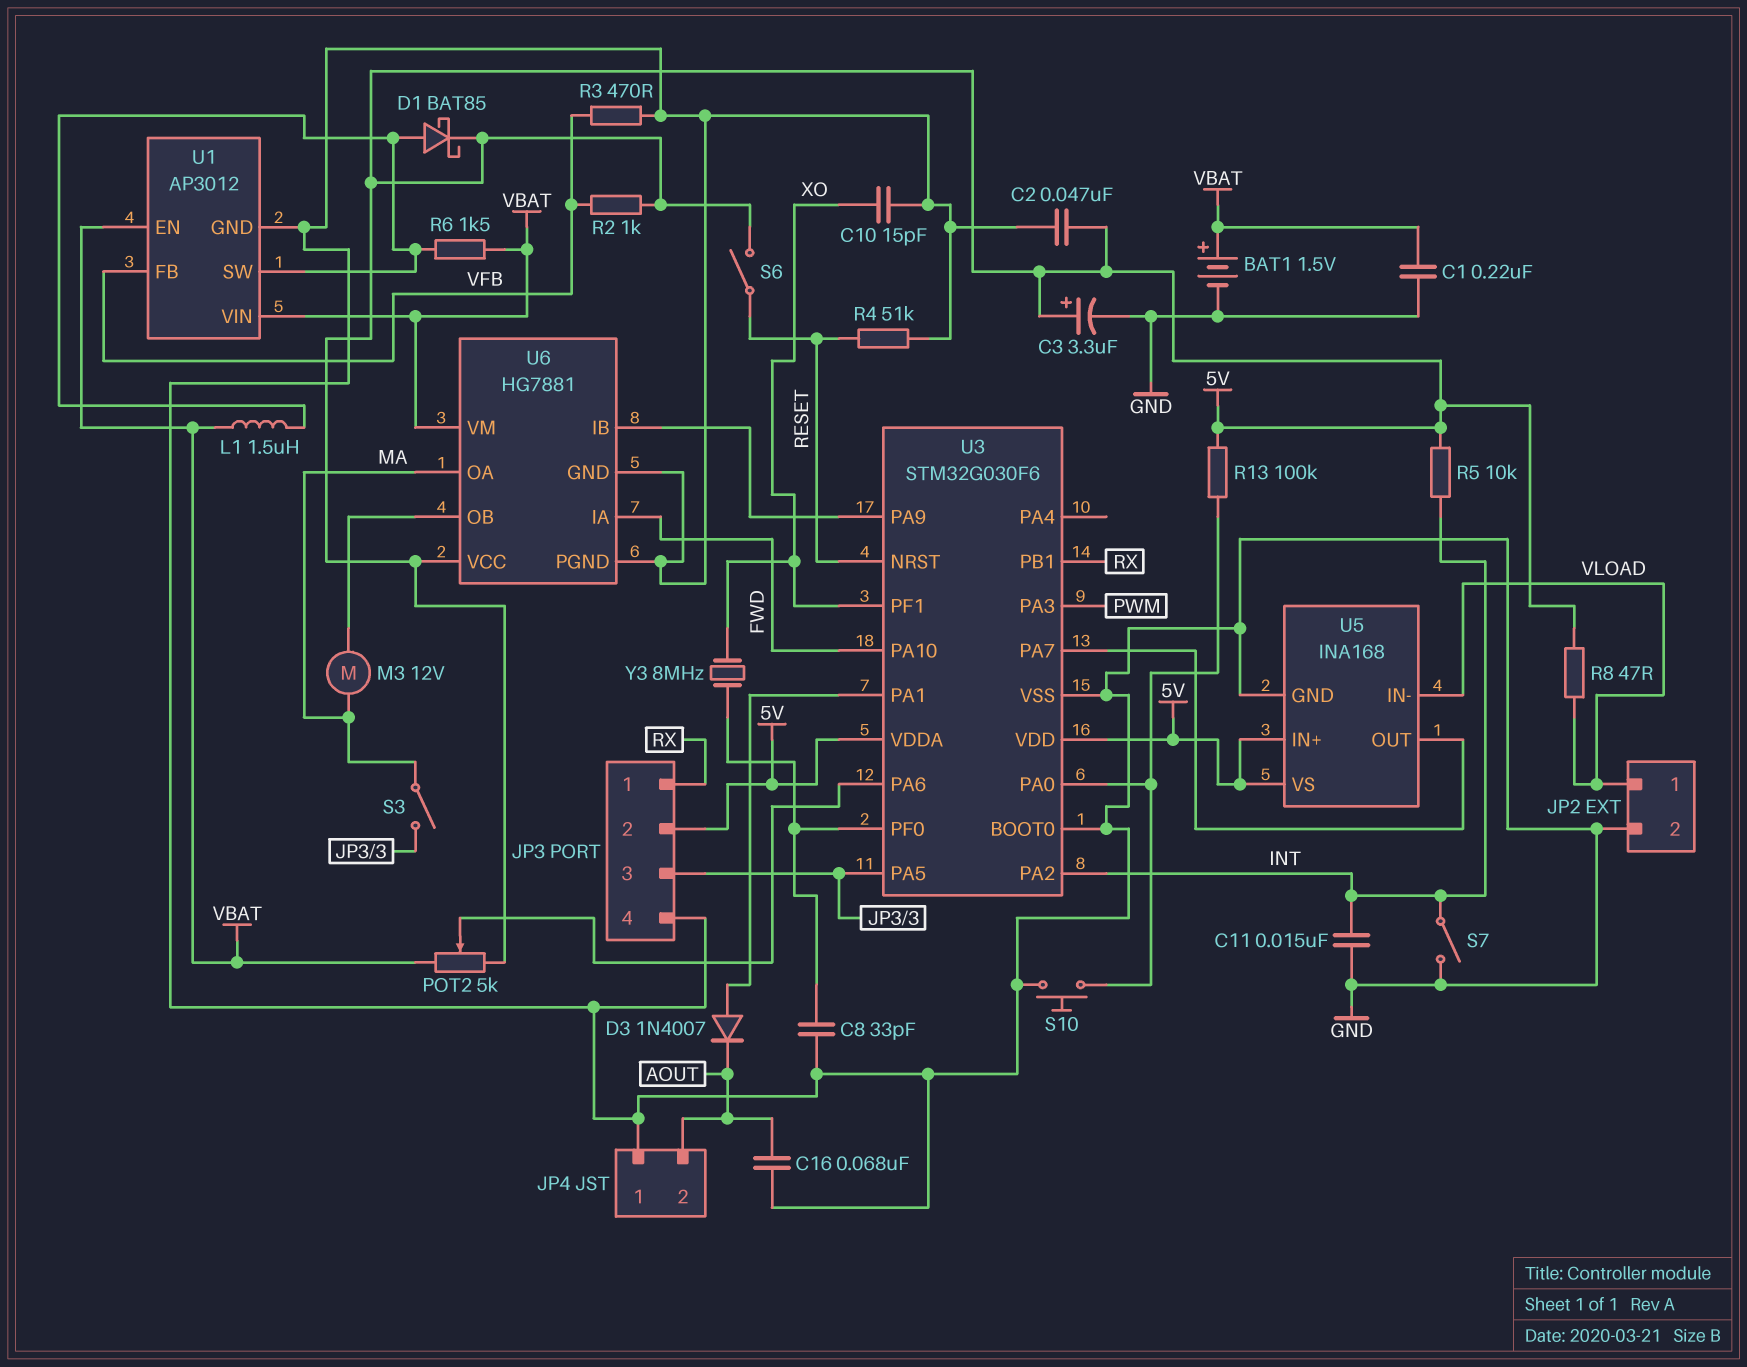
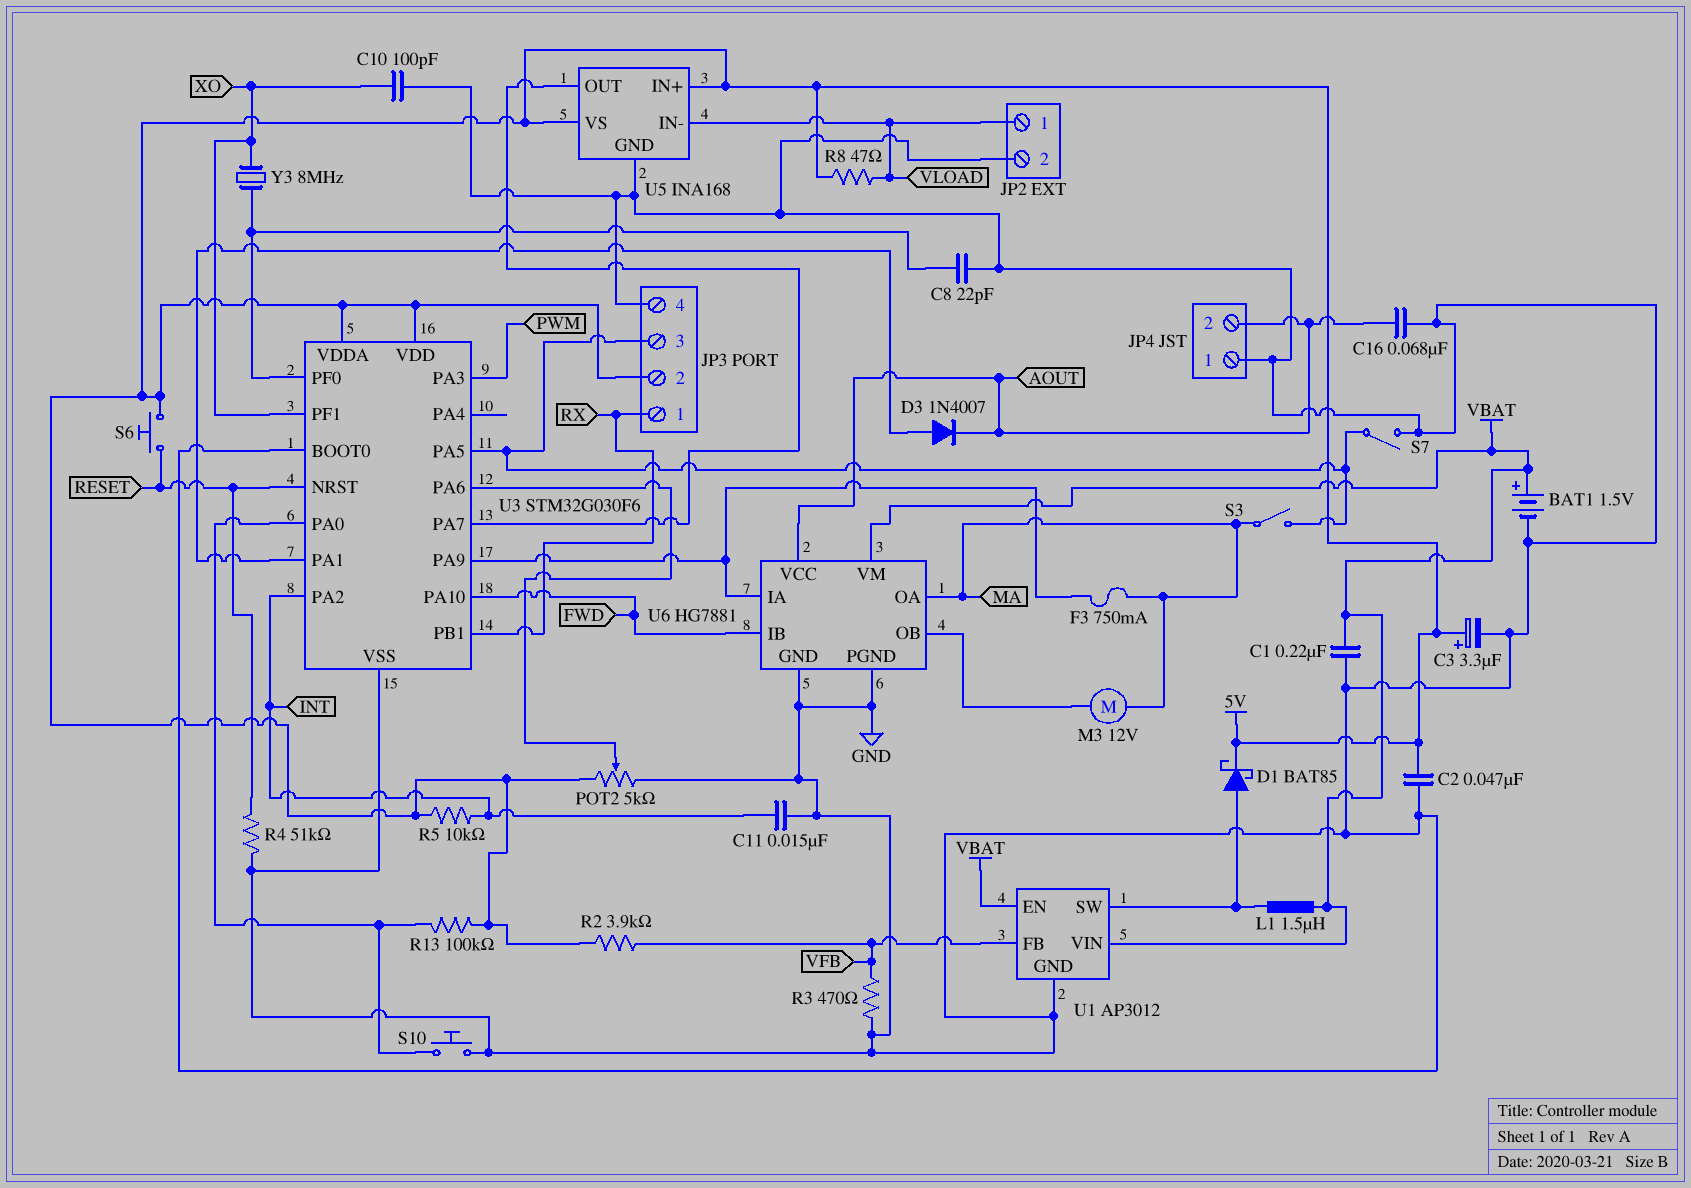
C8: 33pF (GND, U3/PF0) -> 22pF (GND, U3/PF0)
C10: 15pF (GND, XO) -> 100pF (GND, XO)
F3: none -> 750mA (MA, U3/PA9)
POT2: 5k (5V, VBAT, wiper U3/PA6) -> 5k (5V, GND, wiper U3/PA6)
R2: 1k (5V, VFB) -> 3.9k (5V, VFB)
R6: 1.5k (U1/SW, VBAT) -> none
S6: switch (5V, RESET) -> button (5V, RESET)
S7: switch (GND, INT) -> switch (GND, JP3/3)
U6 pin IA: FWD -> U3/PA9
U6 pin IB: U3/PA9 -> FWD
U6 pin VCC: 5V -> AOUT

